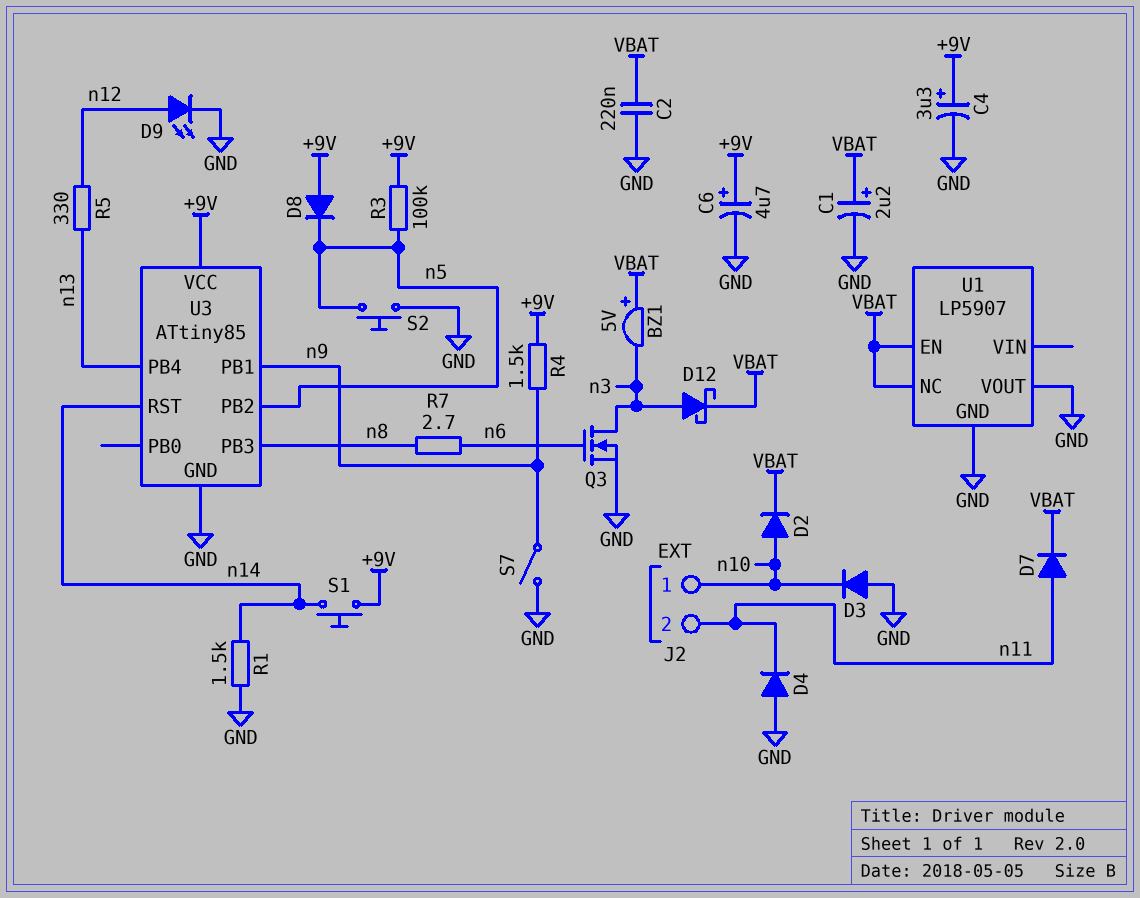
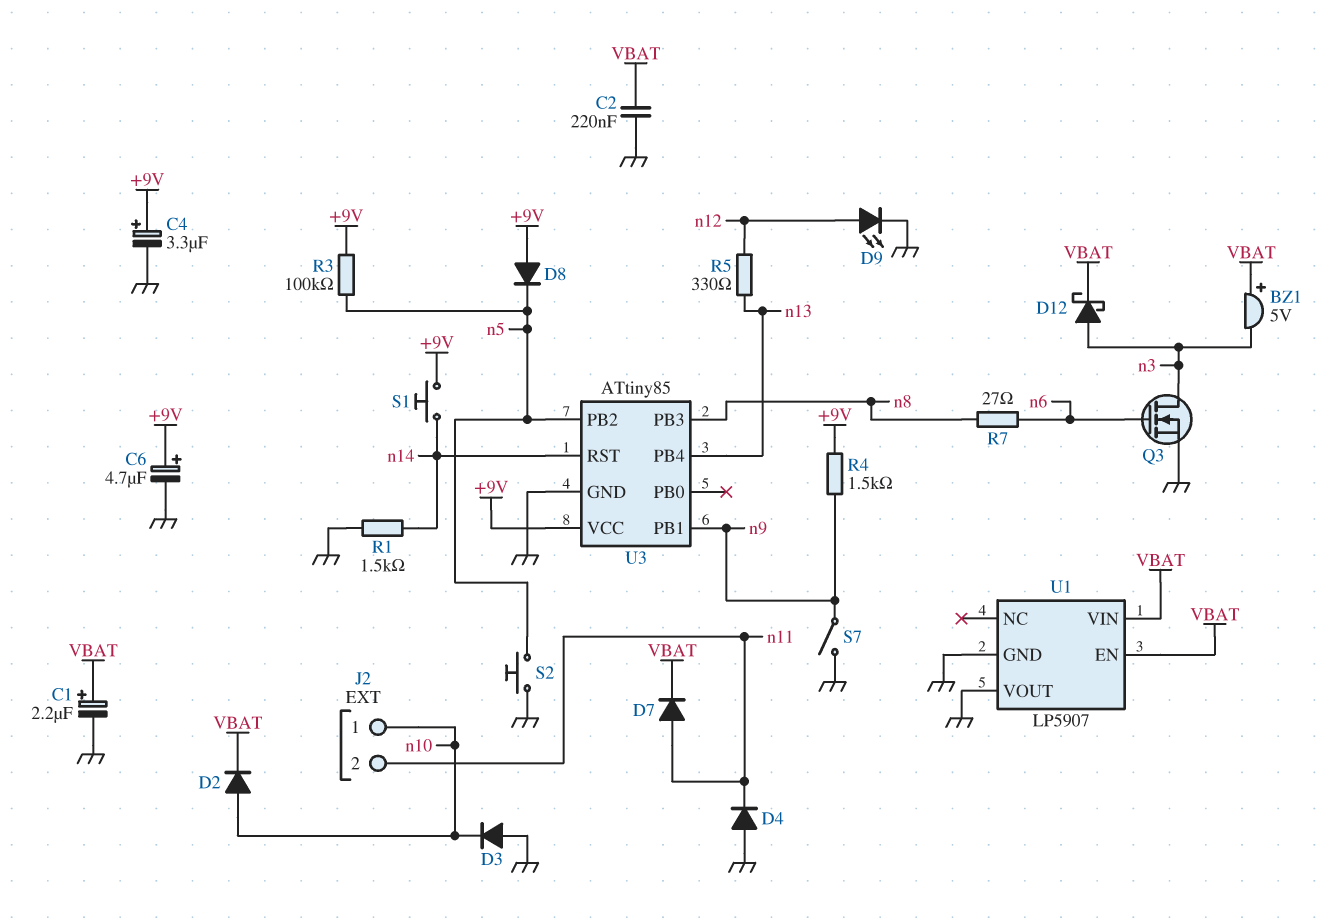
R7: 2.7 (n6, n8) -> 27 (n6, n8)
U1 pin NC: VBAT -> none
U1 pin VIN: none -> VBAT

